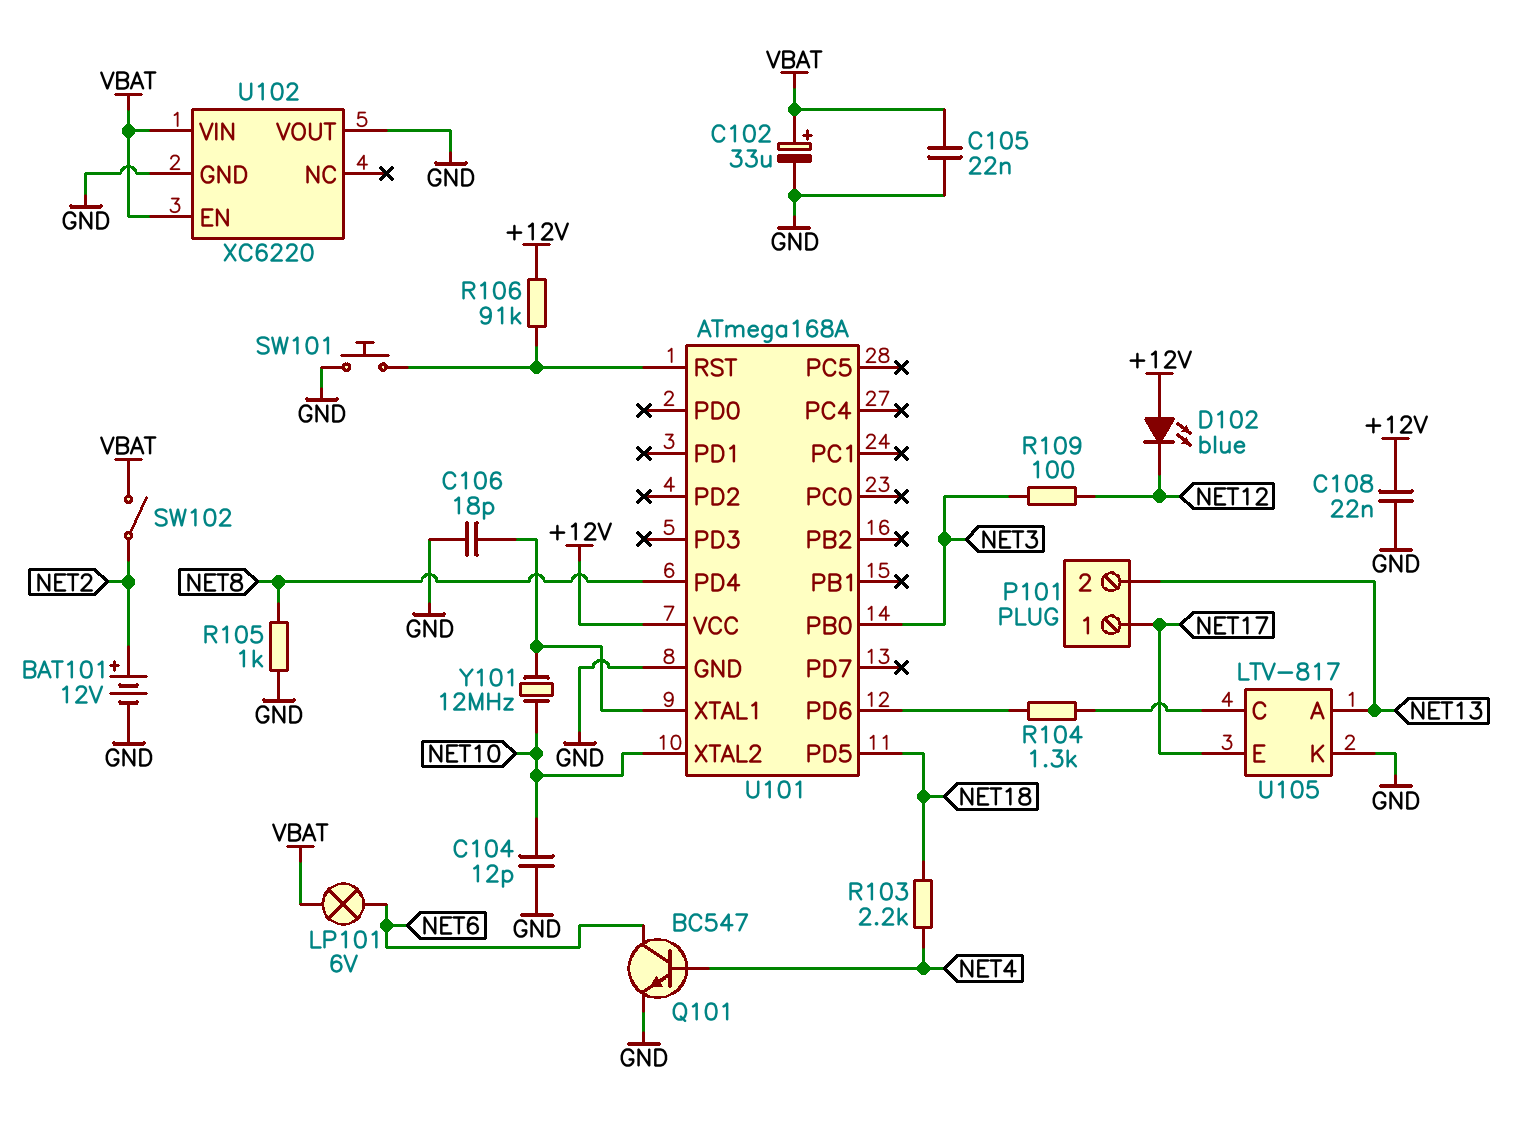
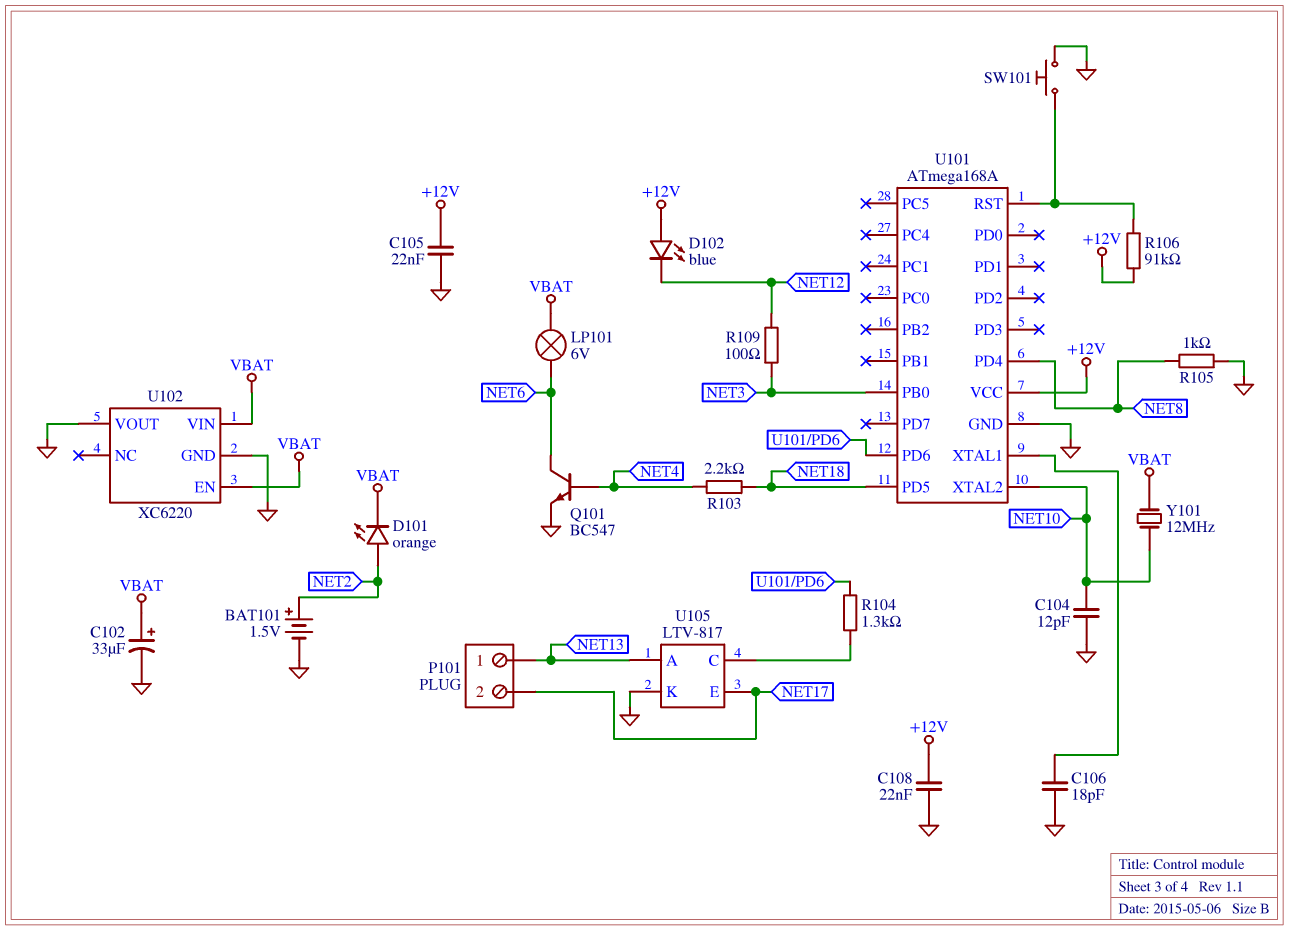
BAT101: 12V (plus NET2, minus GND) -> 1.5V (plus NET2, minus GND)
C105: 22nF (GND, VBAT) -> 22nF (+12V, GND)
D101: none -> LED orange (A NET2, K VBAT)
P101 pin 1: NET17 -> NET13
P101 pin 2: NET13 -> NET17
SW102: switch (NET2, VBAT) -> none
Y101: 12MHz (NET10, U101/XTAL1) -> 12MHz (NET10, VBAT)

